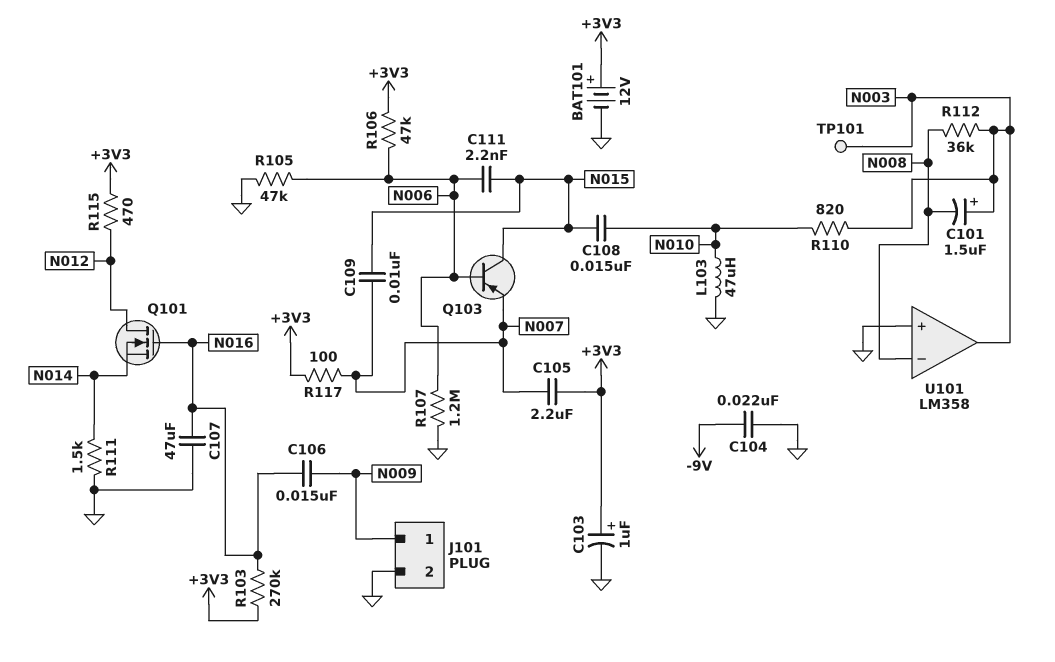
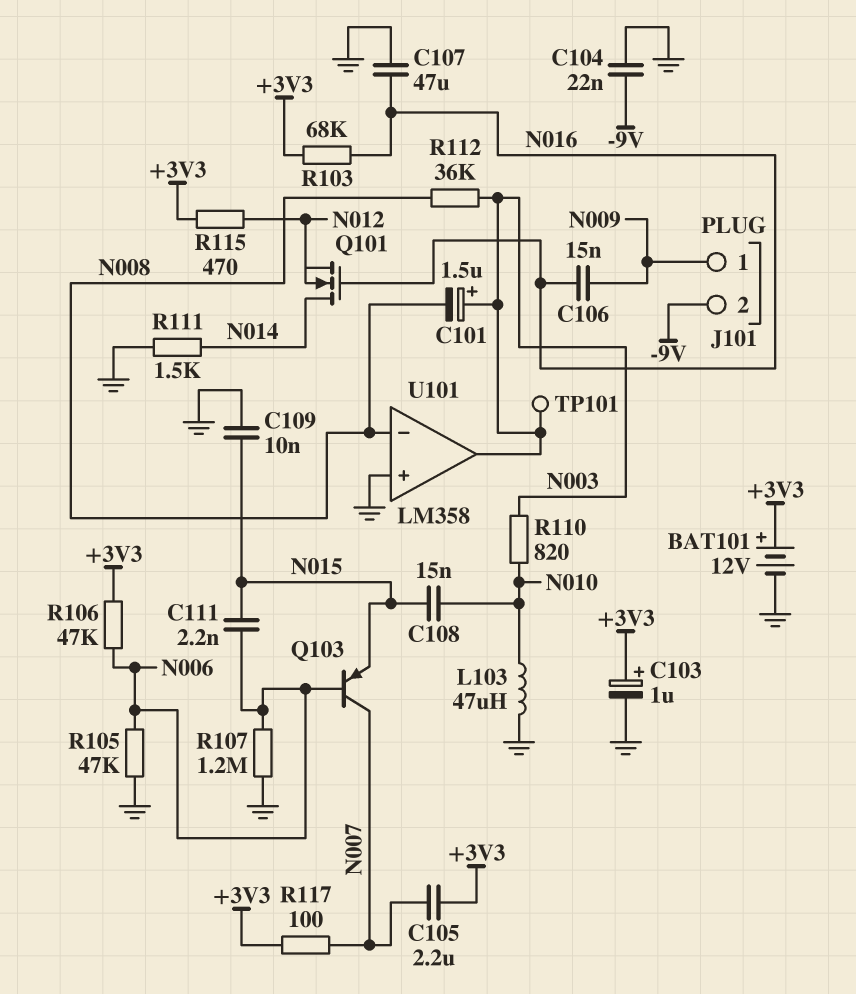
C109: 10nF (N007, N015) -> 10nF (GND, N015)
J101 pin 2: GND -> -9V
Q101: NMOS (G N016, D N012, S N014) -> NMOS (G N016, D N014, S N012)
Q103: PNP (B N006, C N015, E N007) -> PNP (B N006, C N007, E N015)
R103: 270k (+3V3, N016) -> 68k (+3V3, N016)

